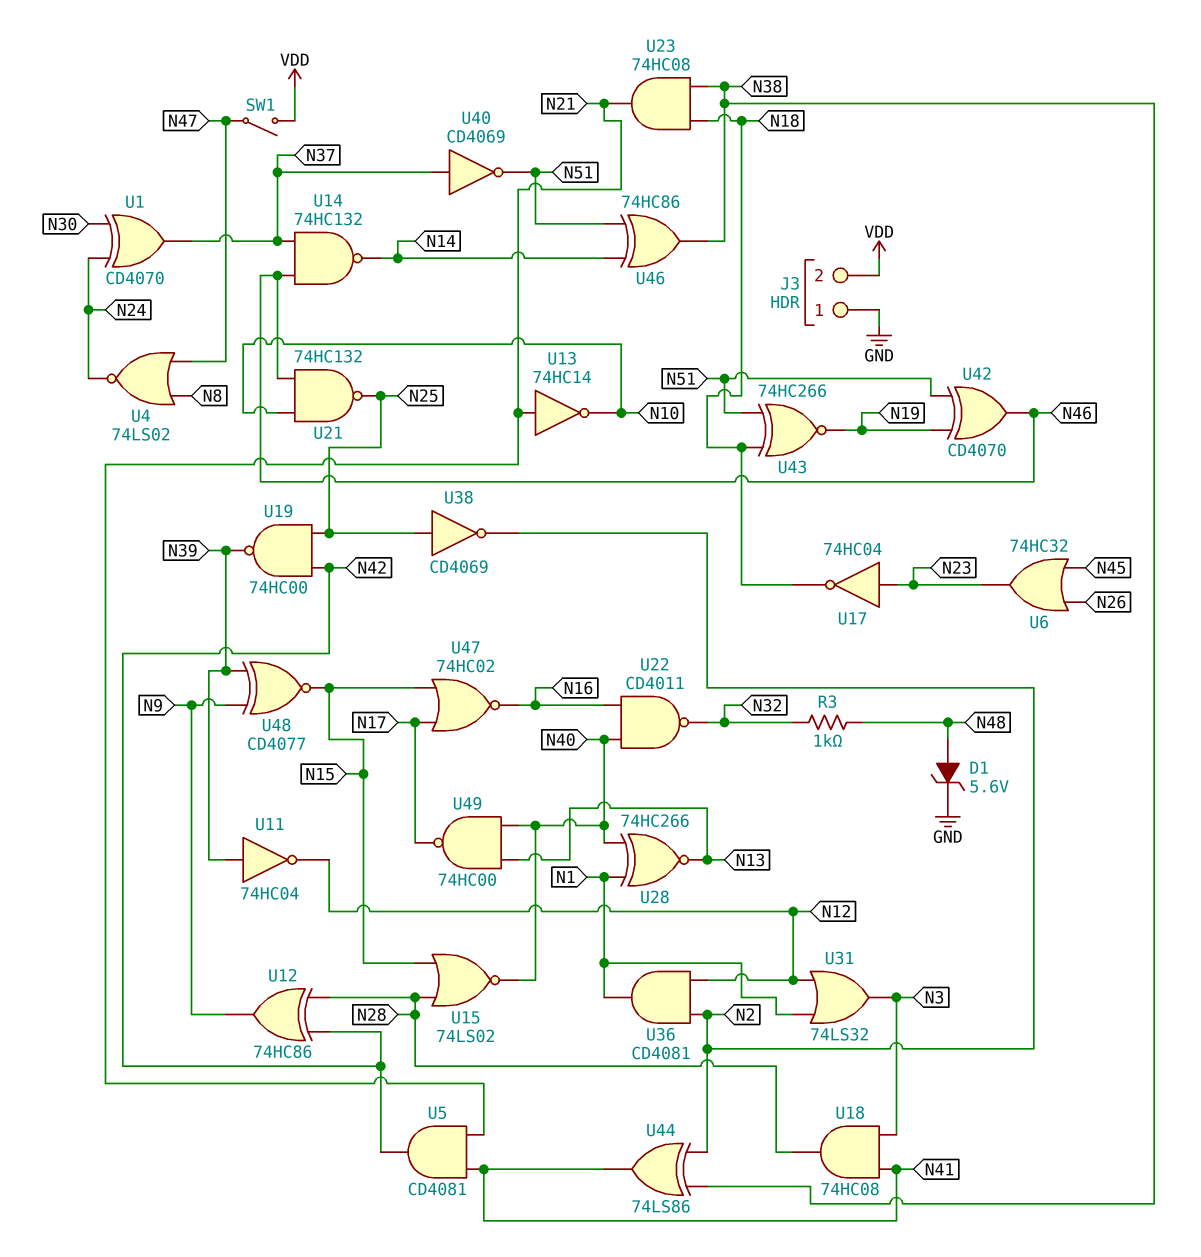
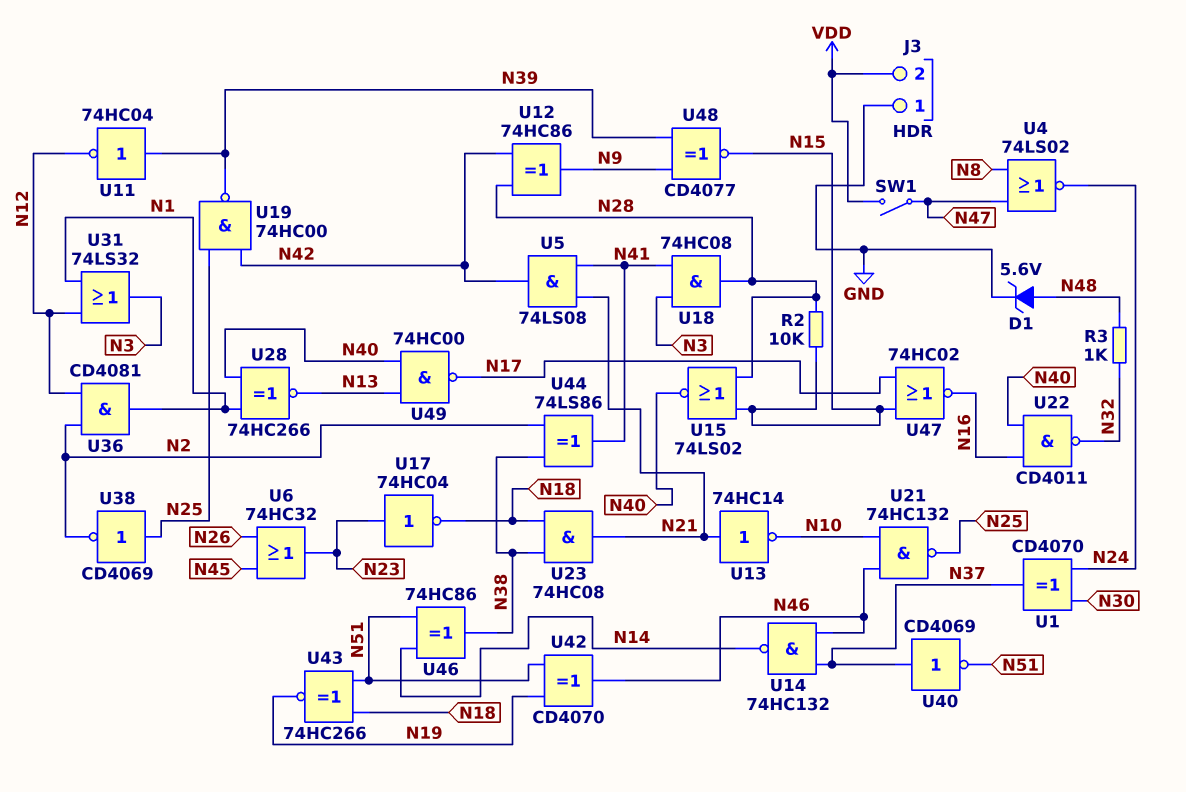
R2: none -> 10k (N15, N28)
U5: AND CD4081 (in N21, in N41, out N42) -> AND 74LS08 (in N21, in N41, out N42)

